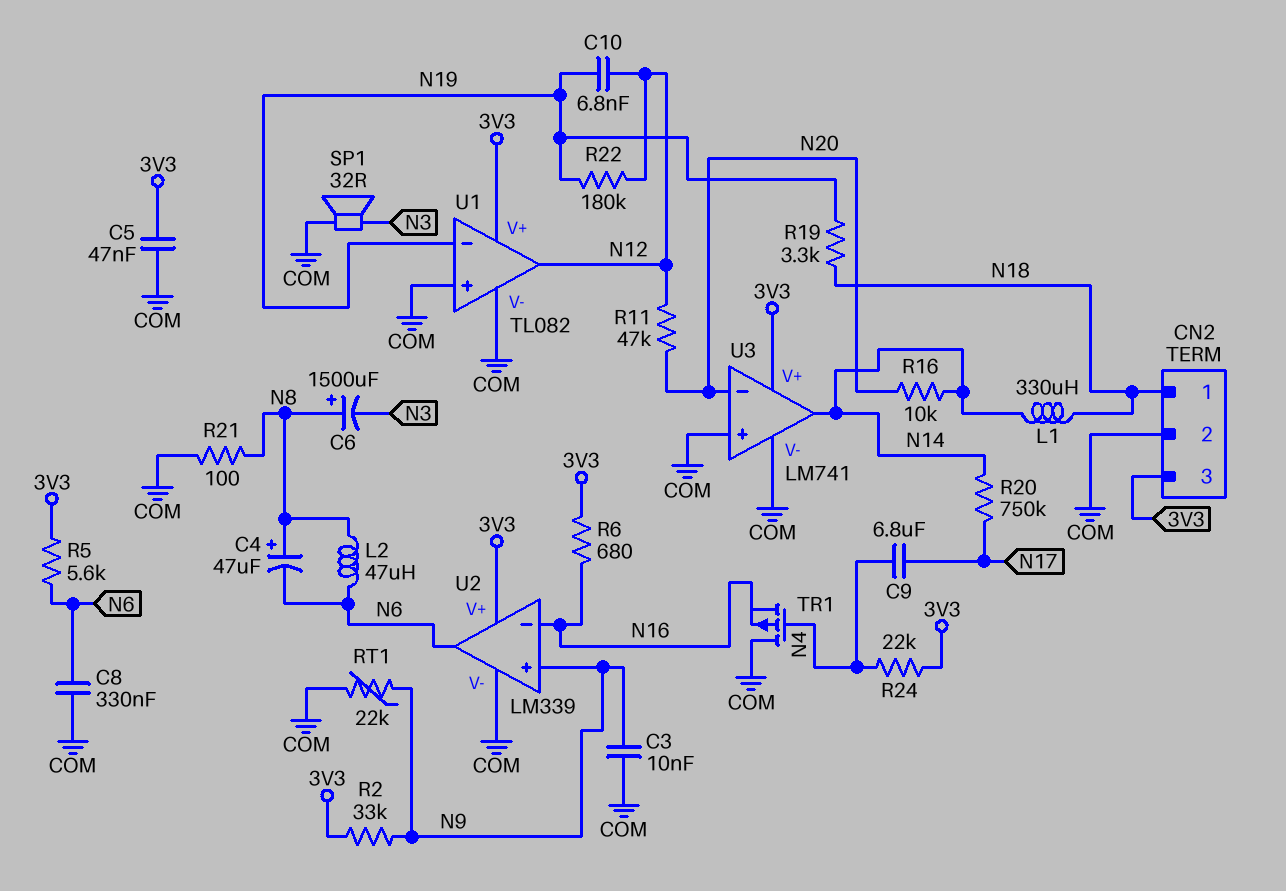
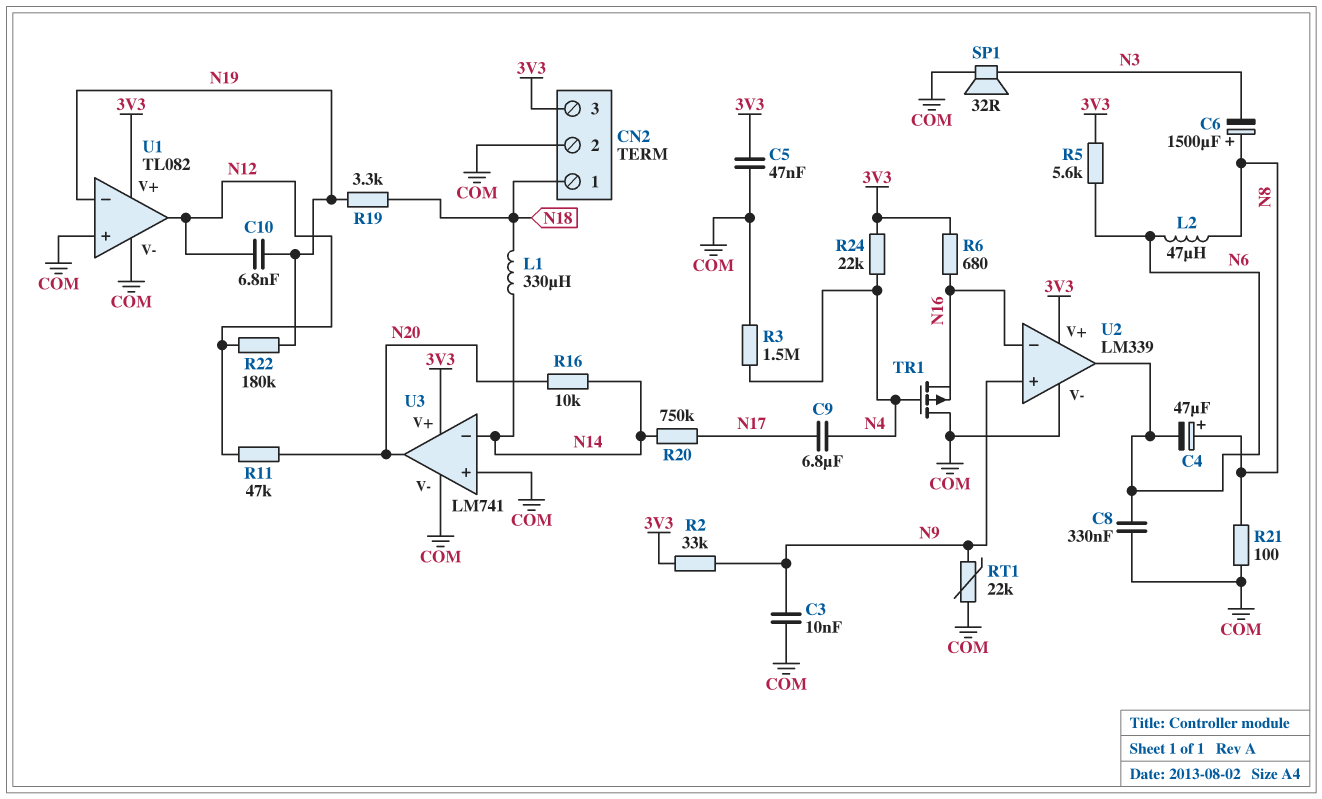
R3: none -> 1.5M (COM, N4)
U3 pin in-: N20 -> N14
U3 pin out: N14 -> N20

